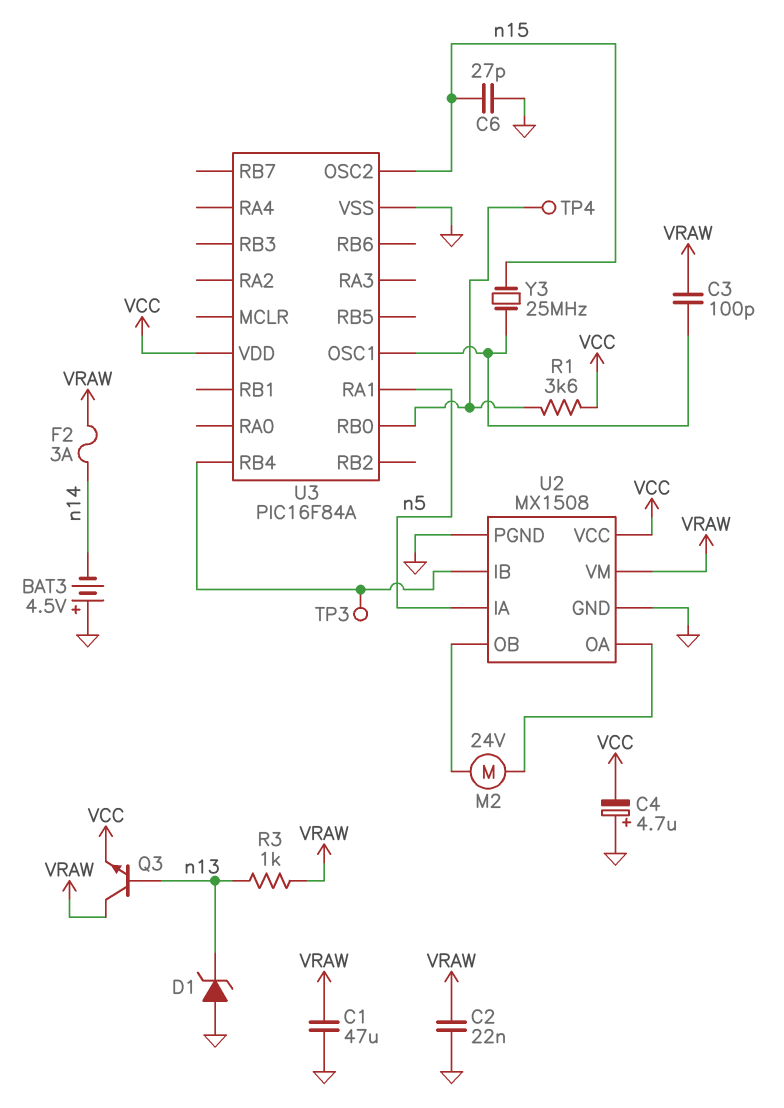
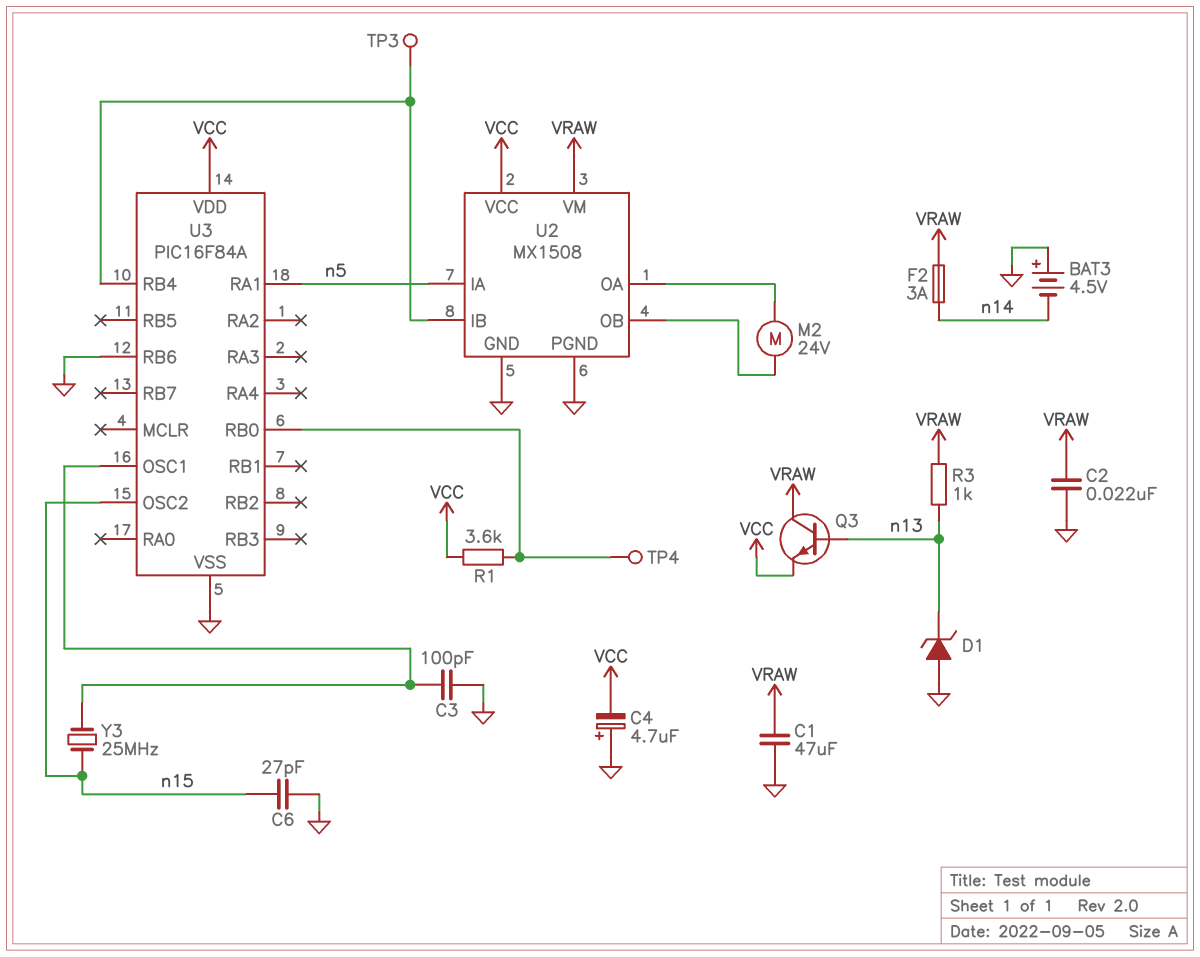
C3: 100pF (U3/OSC1, VRAW) -> 100pF (GND, U3/OSC1)
U3 pin RB6: none -> GND

